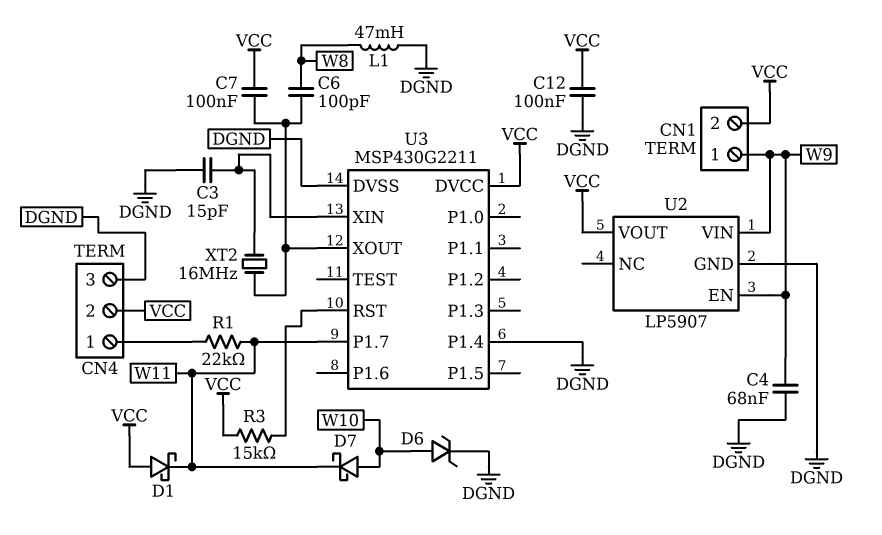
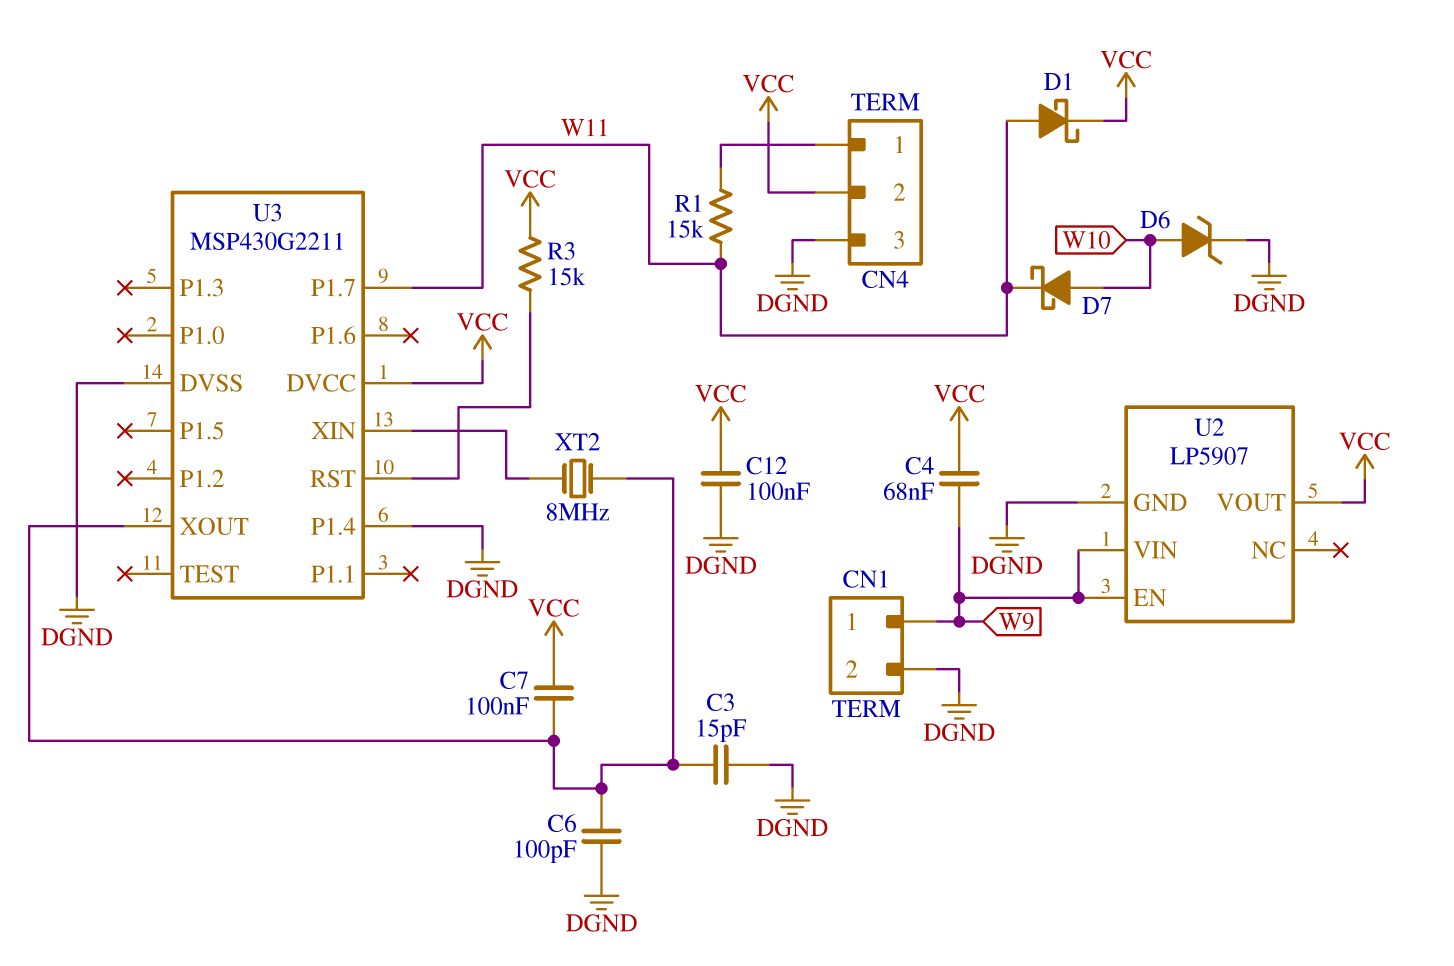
C3: 15pF (DGND, U3/XIN) -> 15pF (DGND, U3/XOUT)
C4: 68nF (DGND, W9) -> 68nF (VCC, W9)
C6: 100pF (U3/XOUT, W8) -> 100pF (DGND, U3/XOUT)
CN1 pin 2: VCC -> DGND
D1: schottky (A VCC, K W11) -> schottky (A W11, K VCC)
L1: 47mH (DGND, W8) -> none
R1: 22k (CN4/1, W11) -> 15k (CN4/1, W11)
XT2: 16MHz (U3/XIN, U3/XOUT) -> 8MHz (U3/XIN, U3/XOUT)

